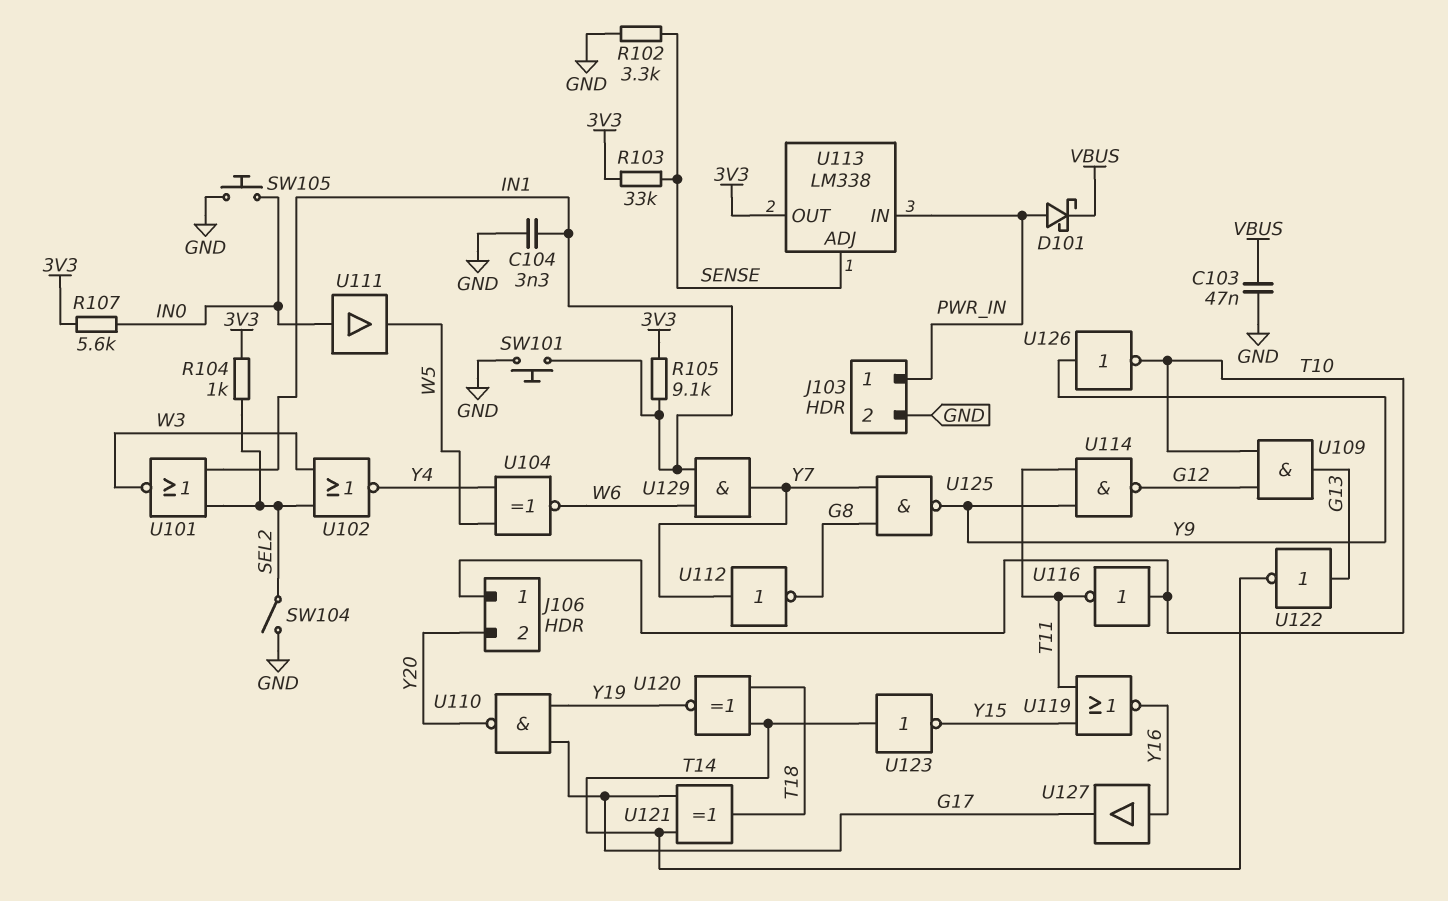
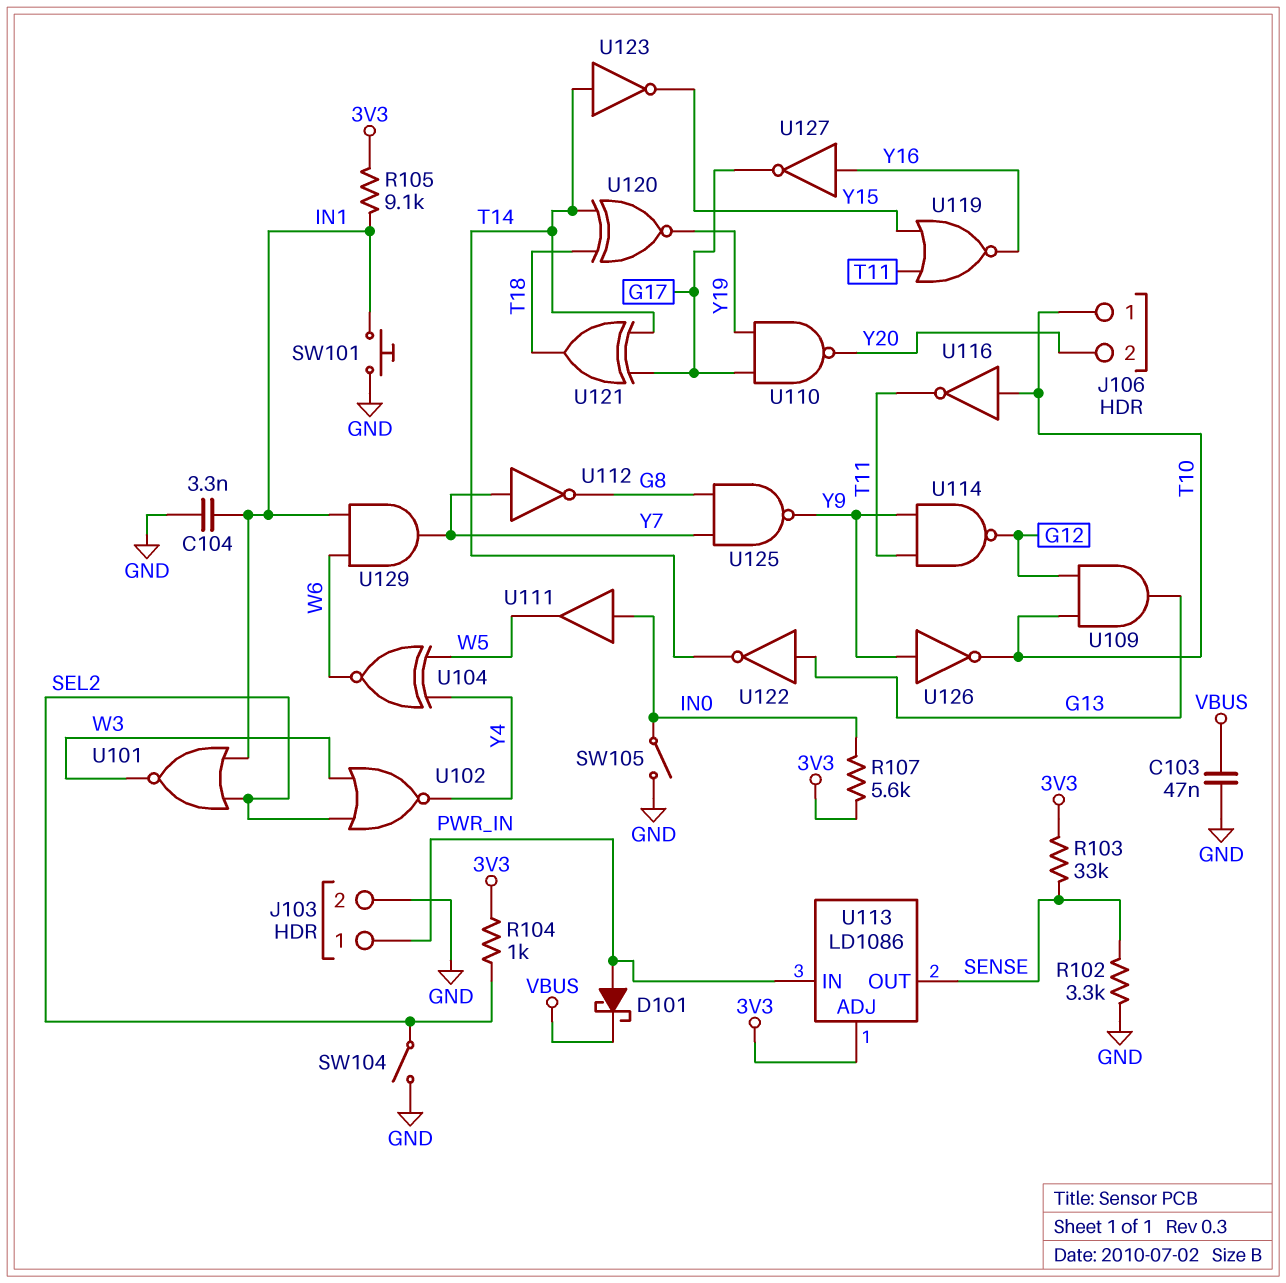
SW105: button (GND, IN0) -> switch (GND, IN0)
U113: LM338 -> LD1086
U113 pin ADJ: SENSE -> 3V3
U113 pin OUT: 3V3 -> SENSE
U127: buffer (in Y16, out G17) -> NOT (in Y16, out G17)

